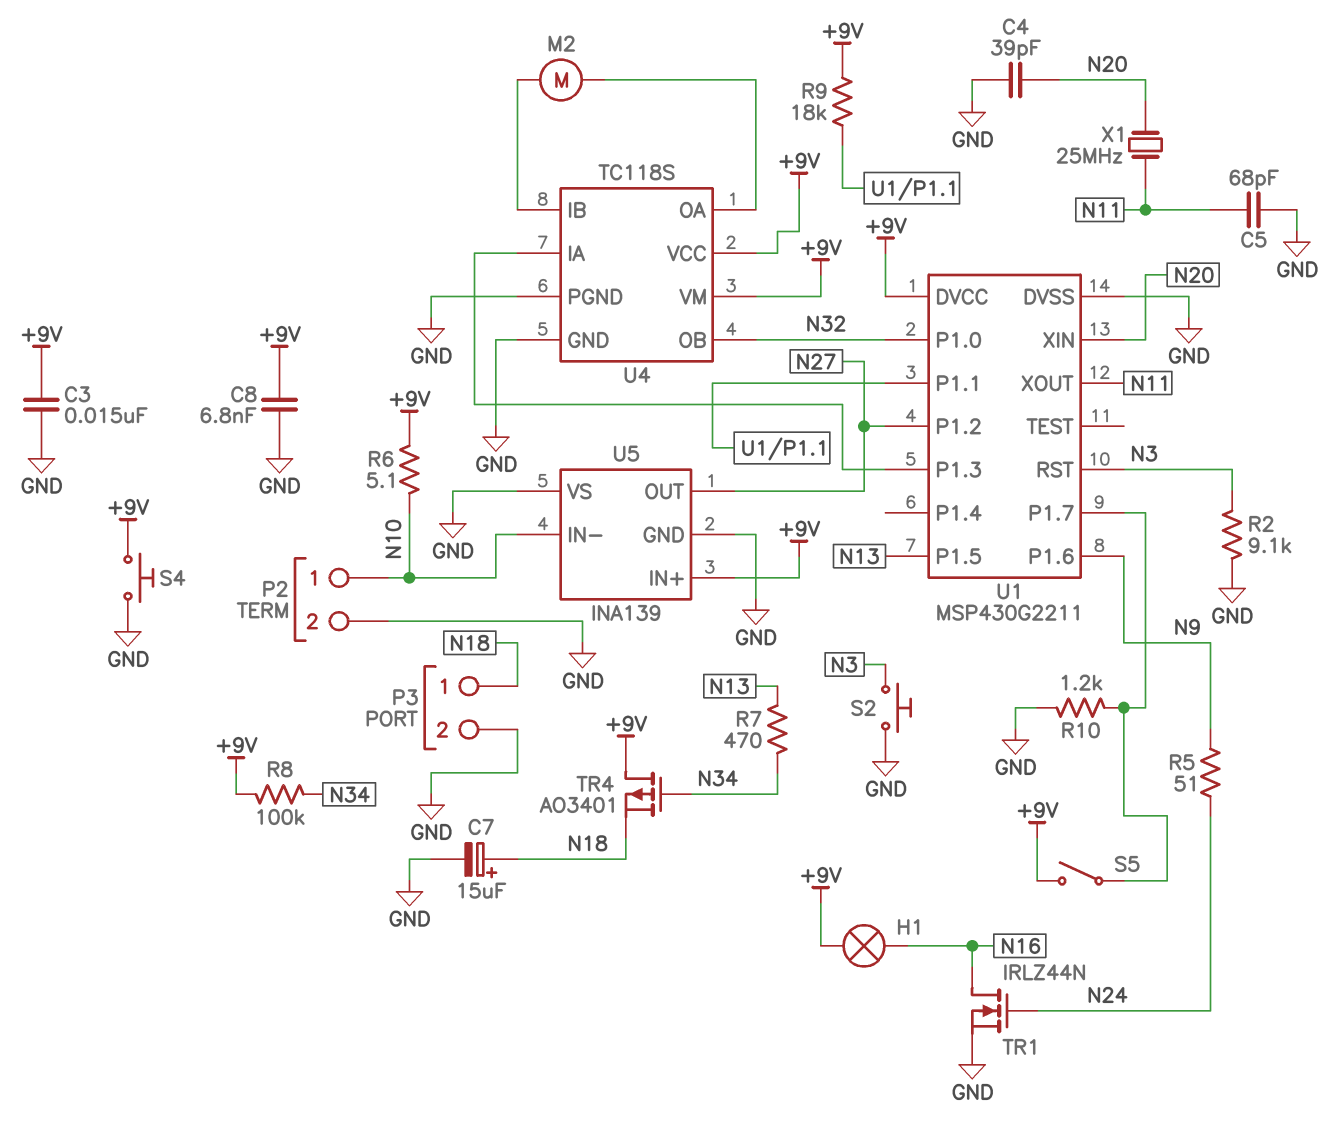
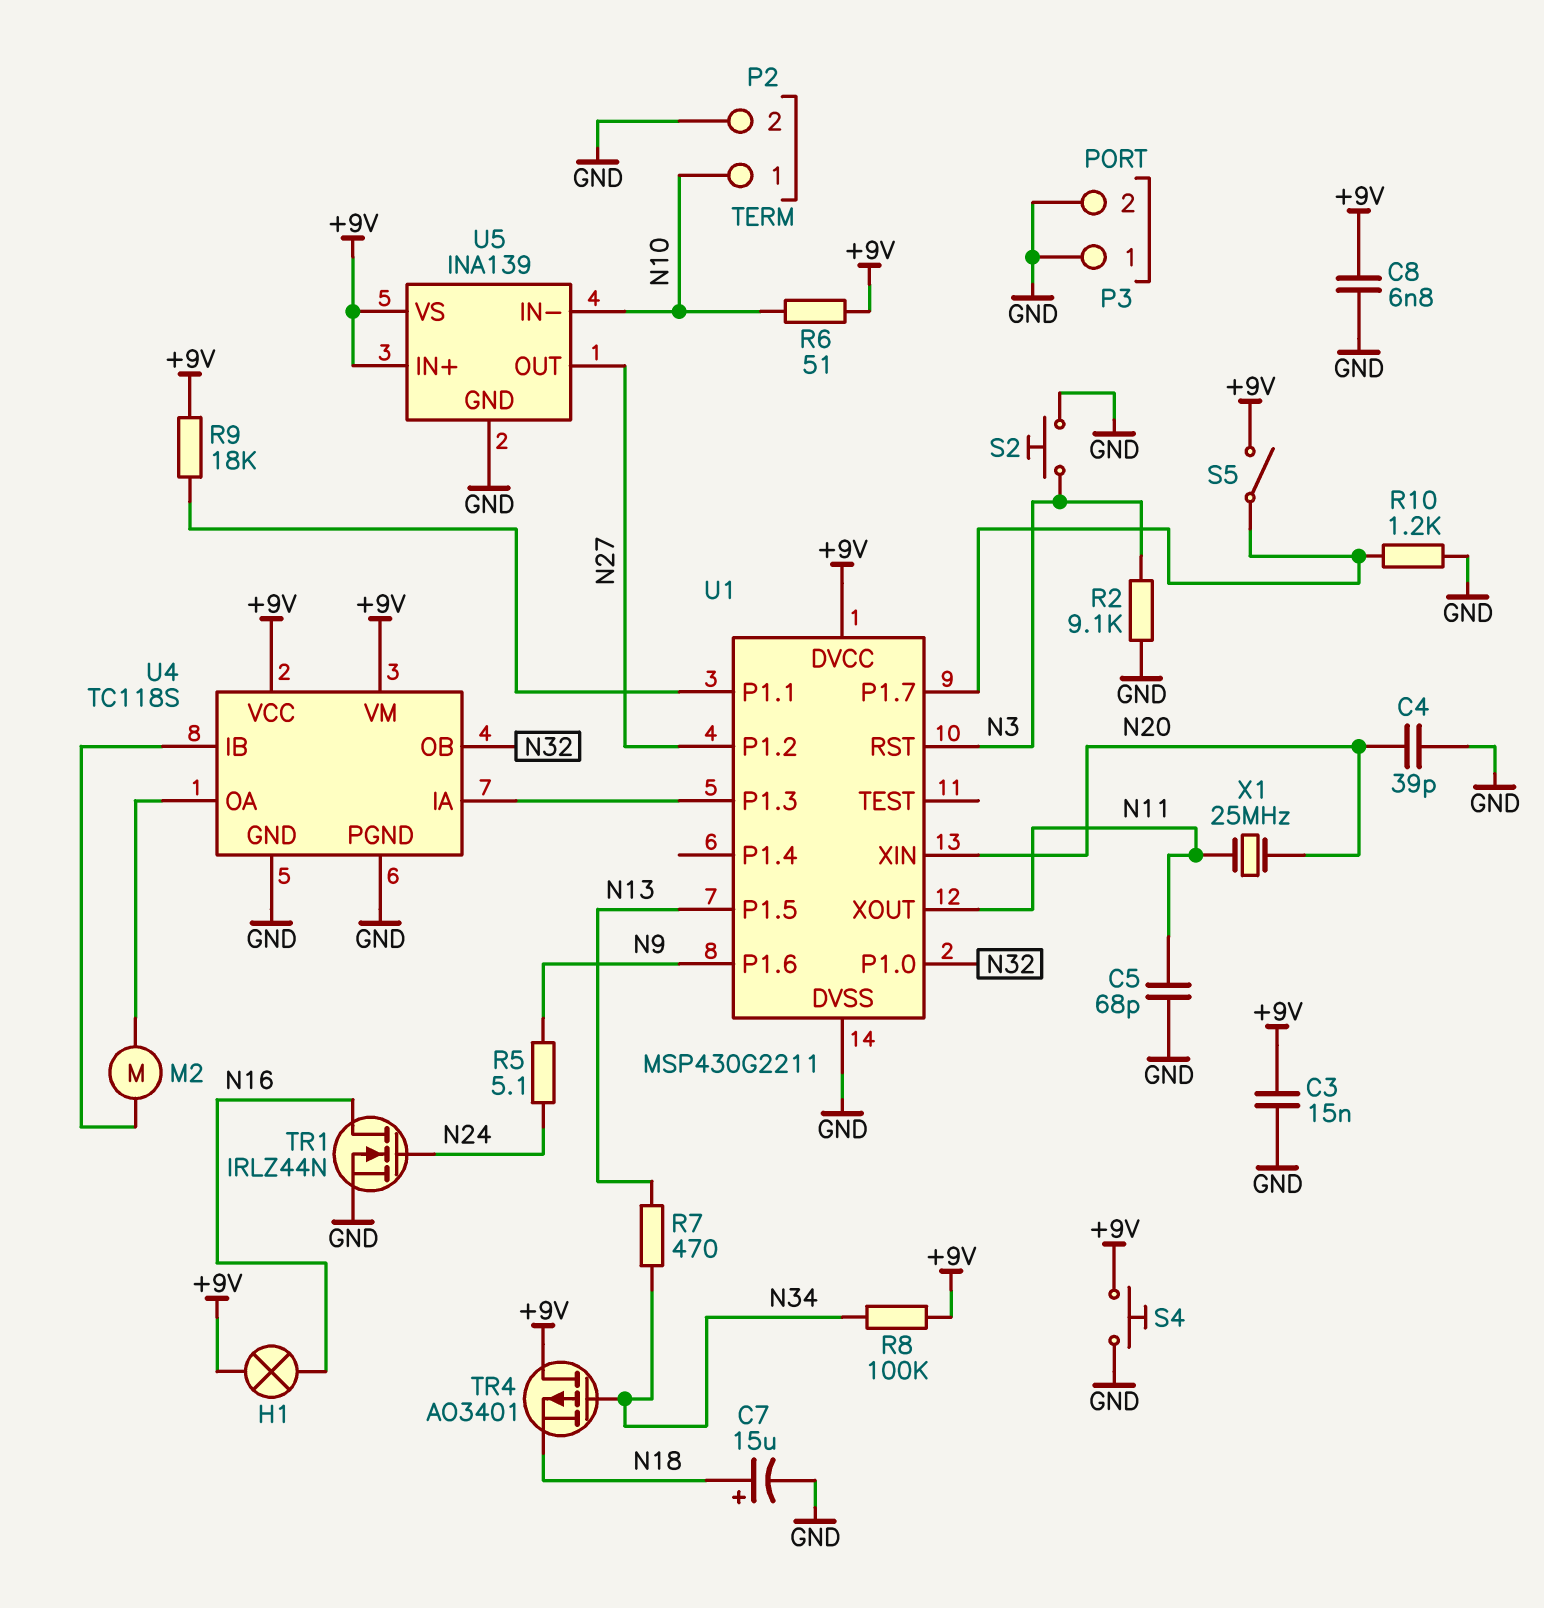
P3 pin 1: N18 -> GND
R5: 51 (N9, N24) -> 5.1 (N9, N24)
R6: 5.1 (+9V, N10) -> 51 (+9V, N10)
U5 pin VS: GND -> +9V

